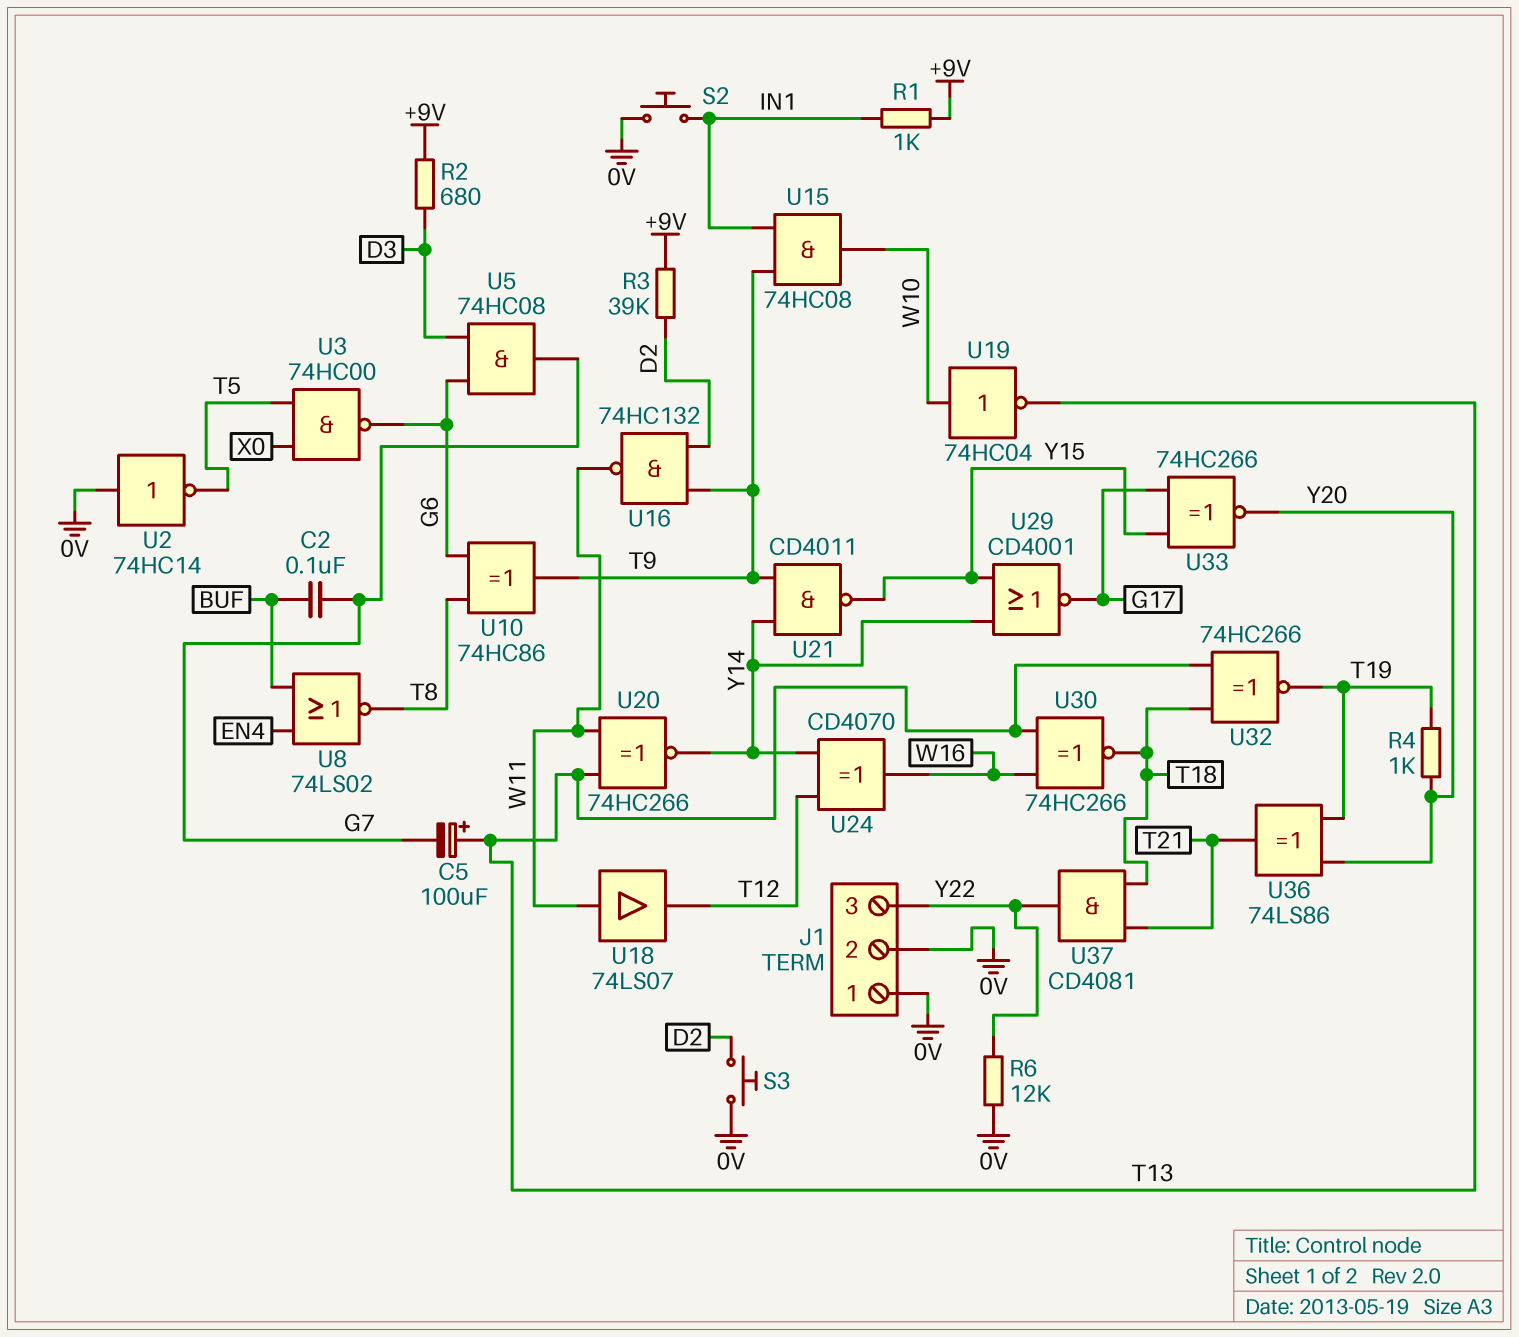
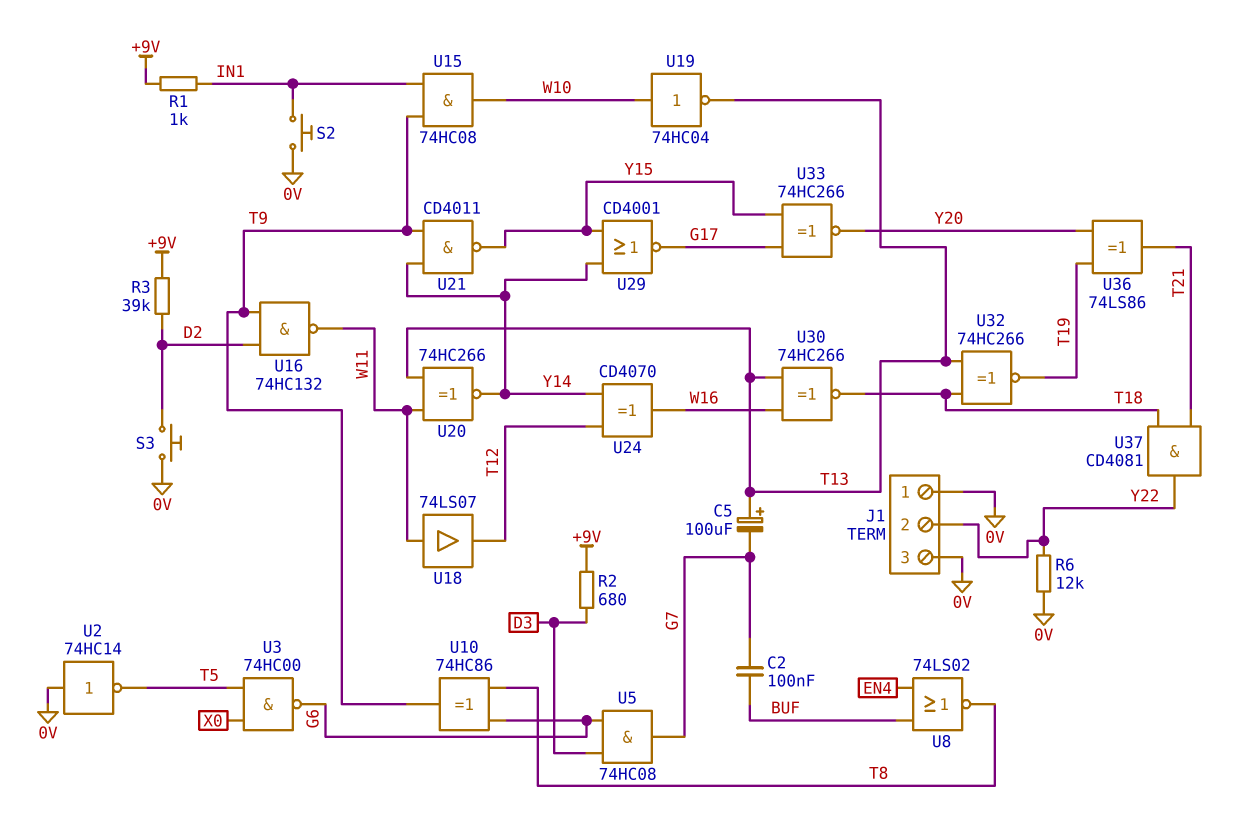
J1 pin 2: 0V -> Y22
J1 pin 3: Y22 -> 0V
R4: 1k (T19, Y20) -> none

